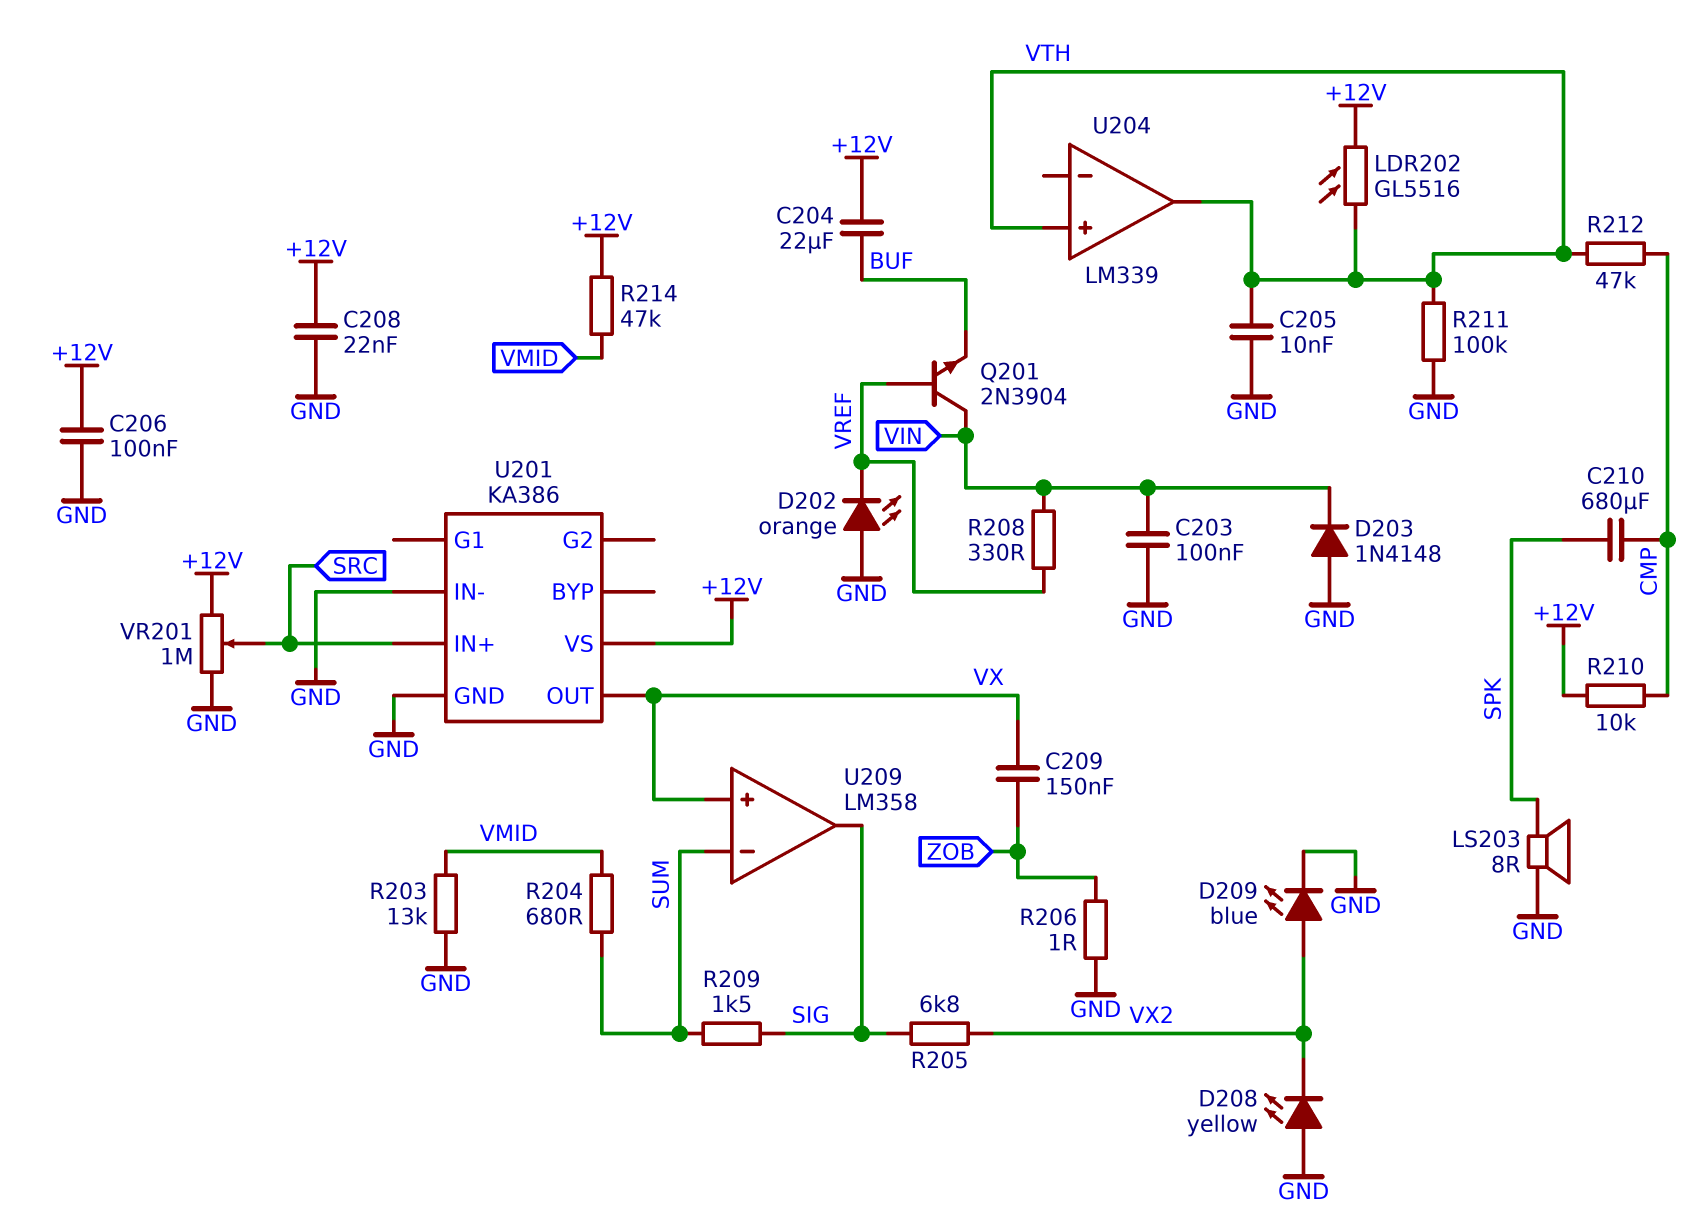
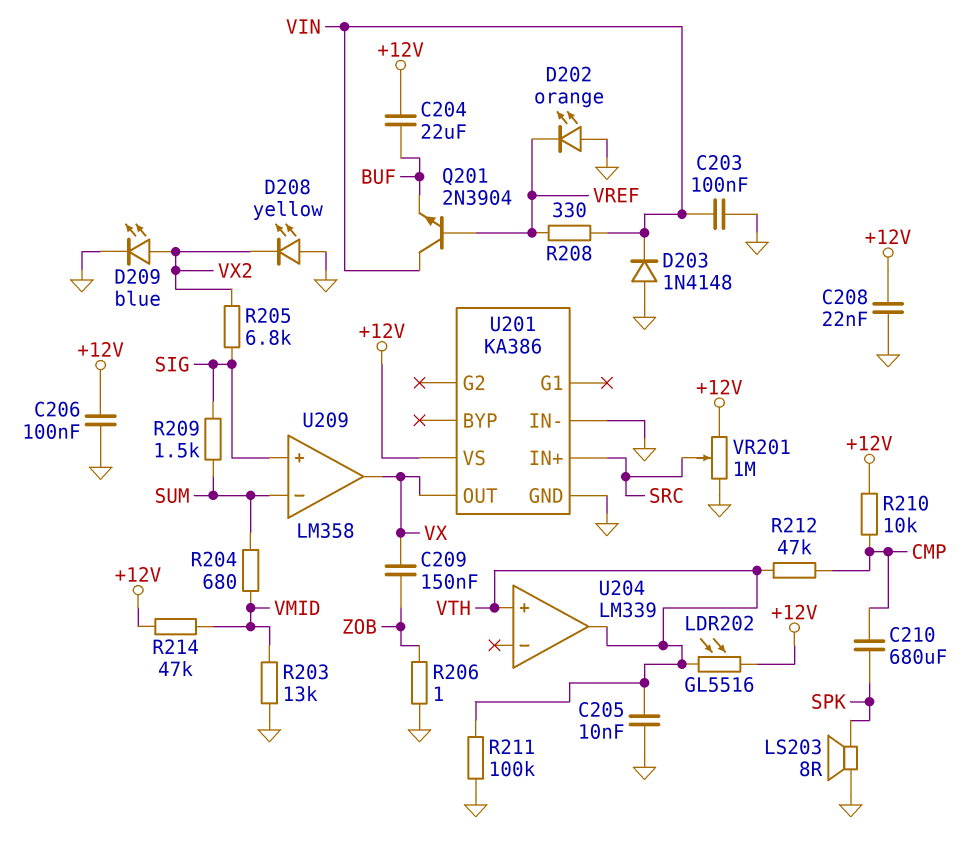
U209 pin in+: VX -> SIG
U209 pin out: SIG -> VX

